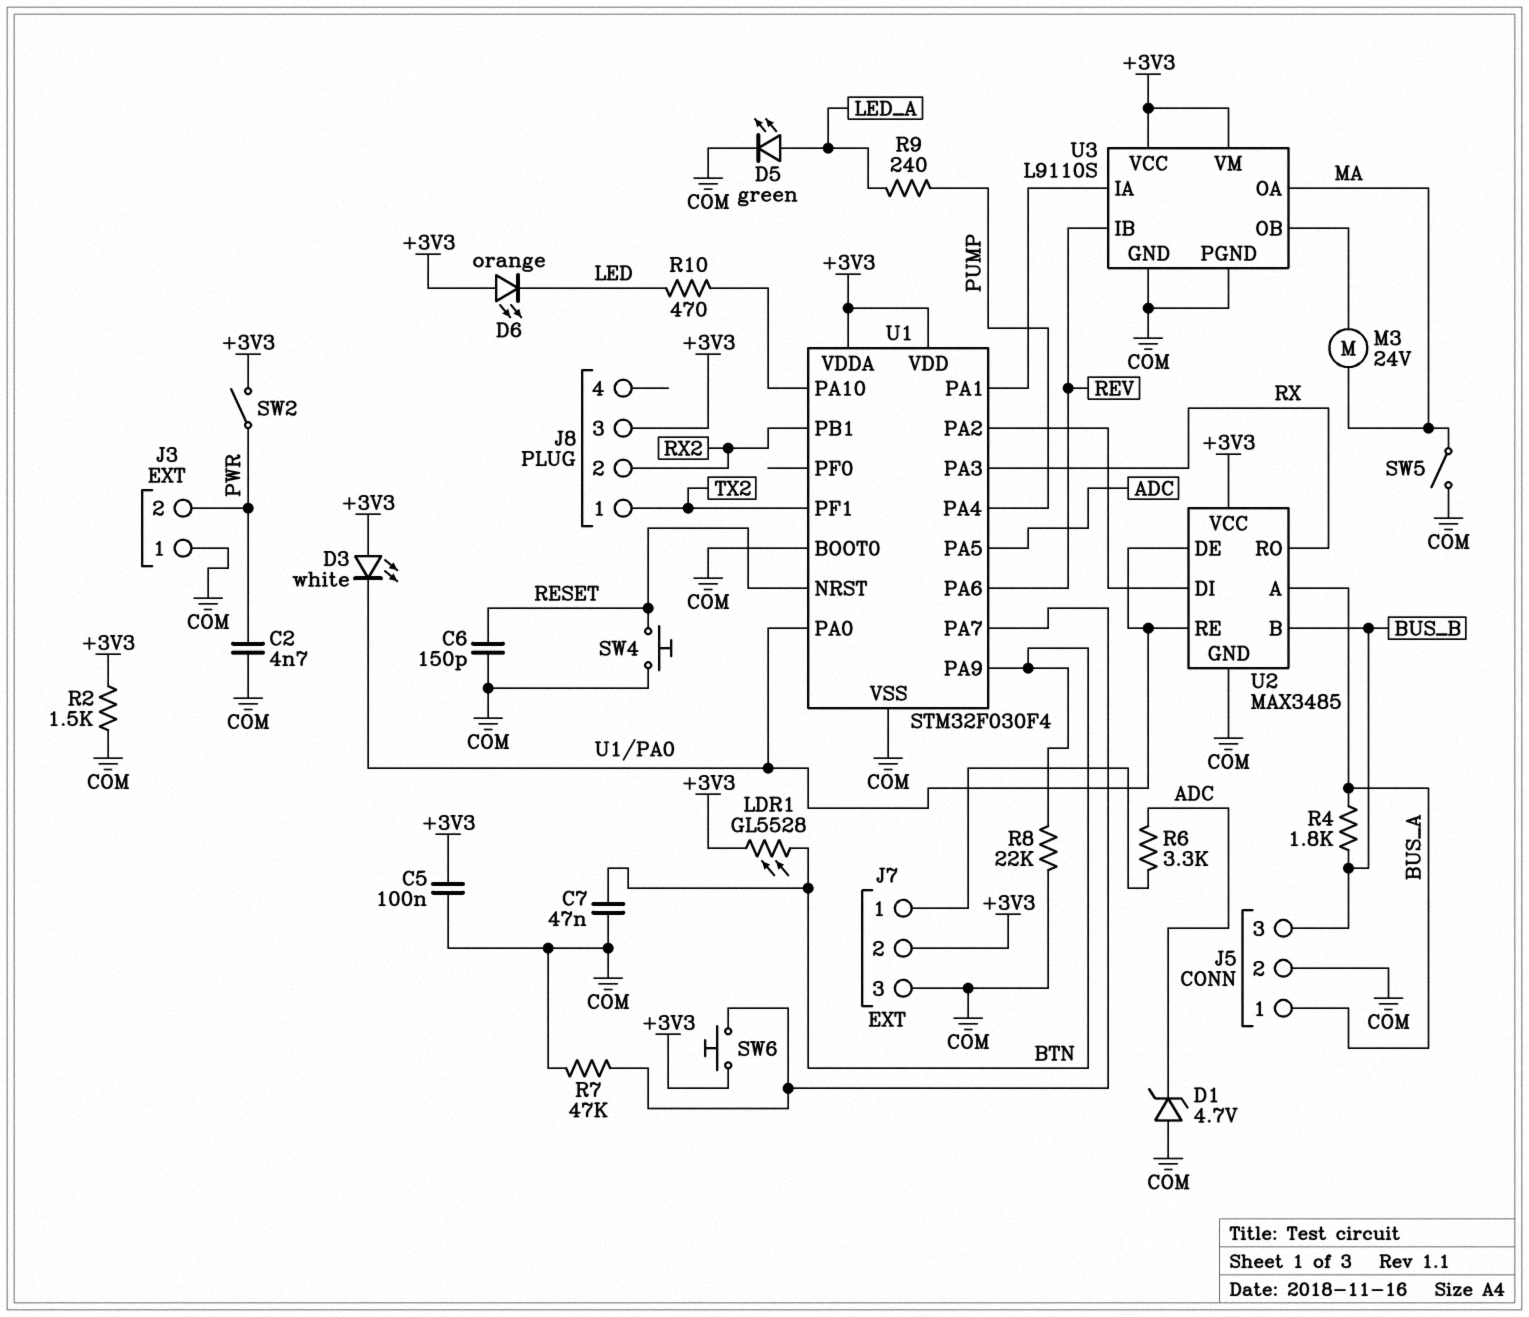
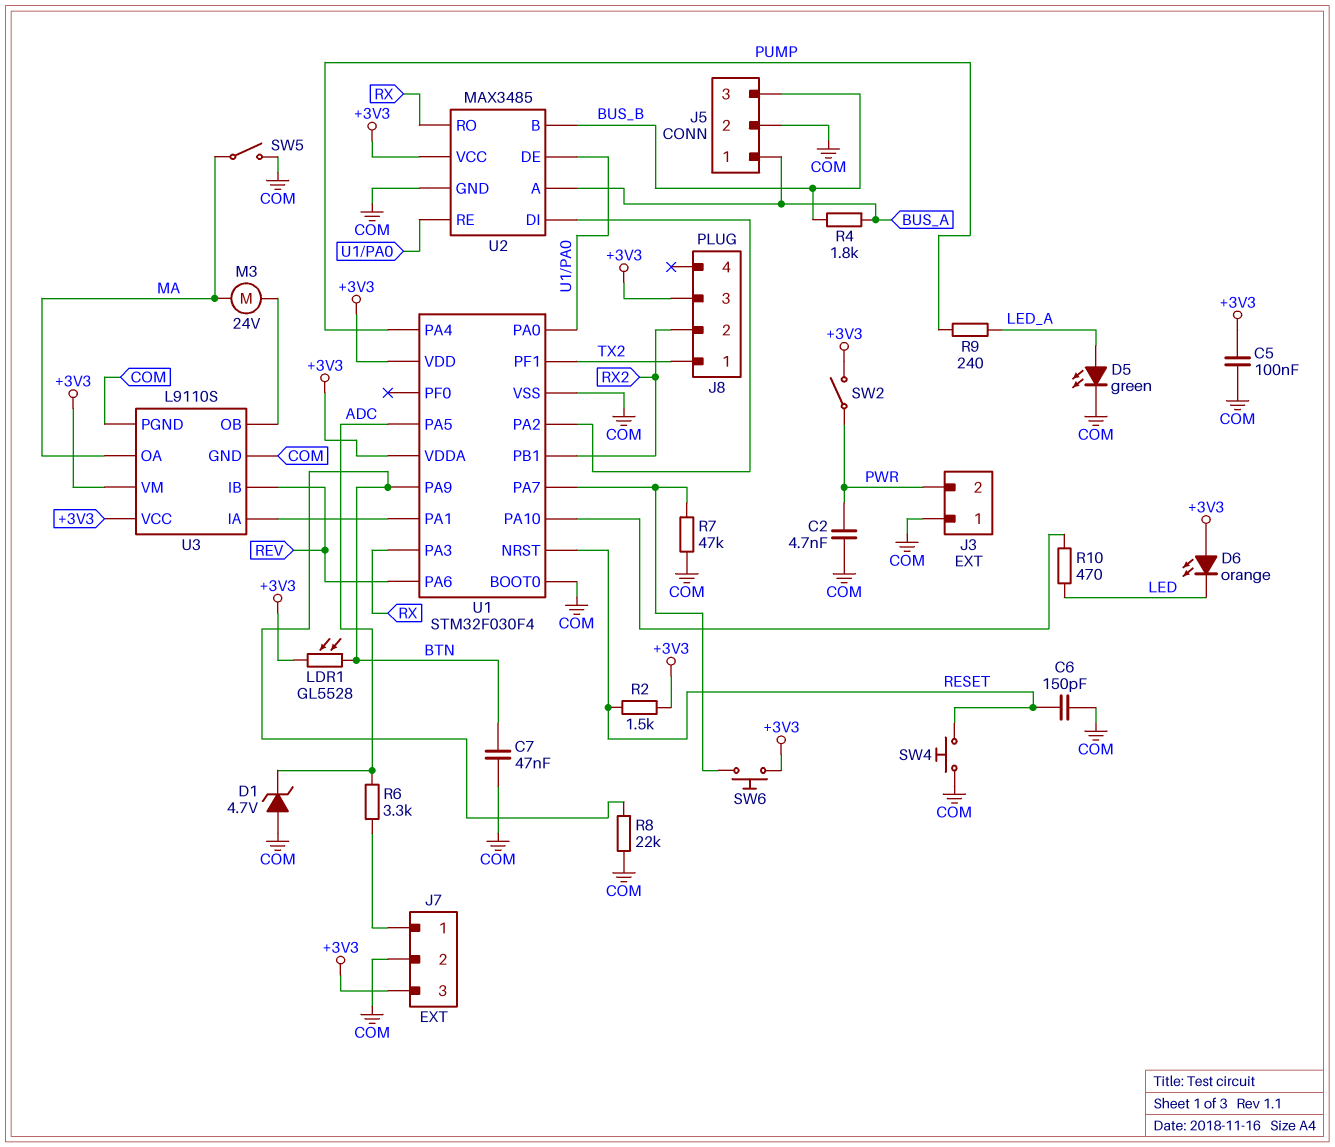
D3: LED white (A +3V3, K U1/PA0) -> none
J7 pin 2: +3V3 -> COM
J7 pin 3: COM -> +3V3
R2: 1.5k (+3V3, COM) -> 1.5k (+3V3, RESET)

